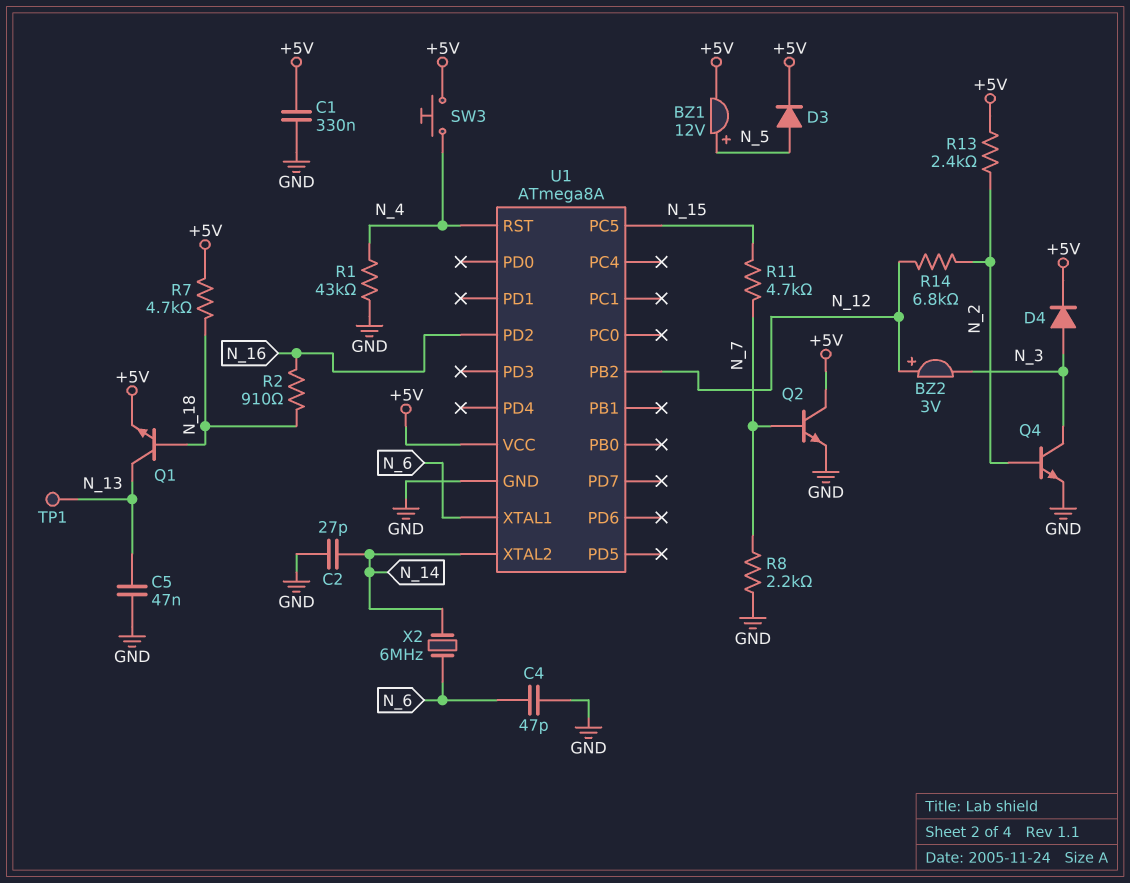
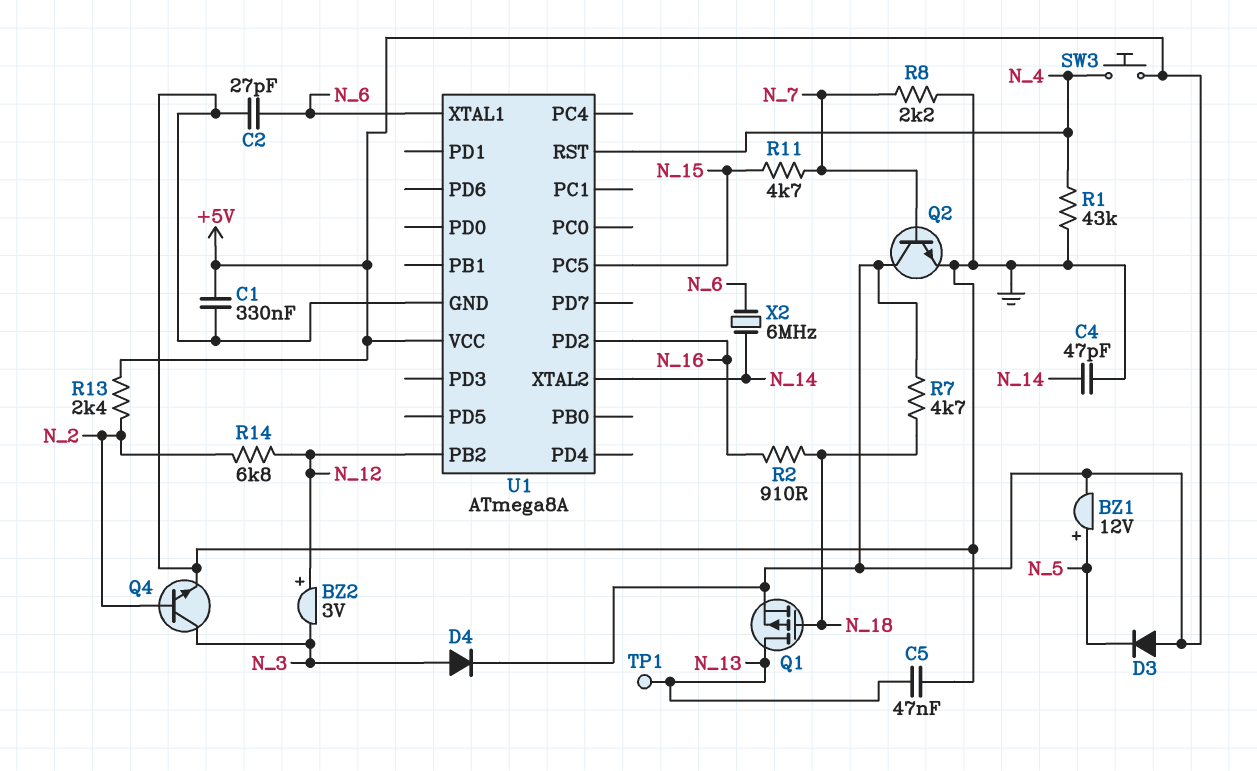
C2: 27pF (GND, N_14) -> 27pF (GND, N_6)
C4: 47pF (GND, N_6) -> 47pF (GND, N_14)
D3: diode (A N_5, K +5V) -> diode (A +5V, K N_5)
Q1: NPN (B N_18, C N_13, E +5V) -> PMOS (G N_18, D N_13, S +5V)

